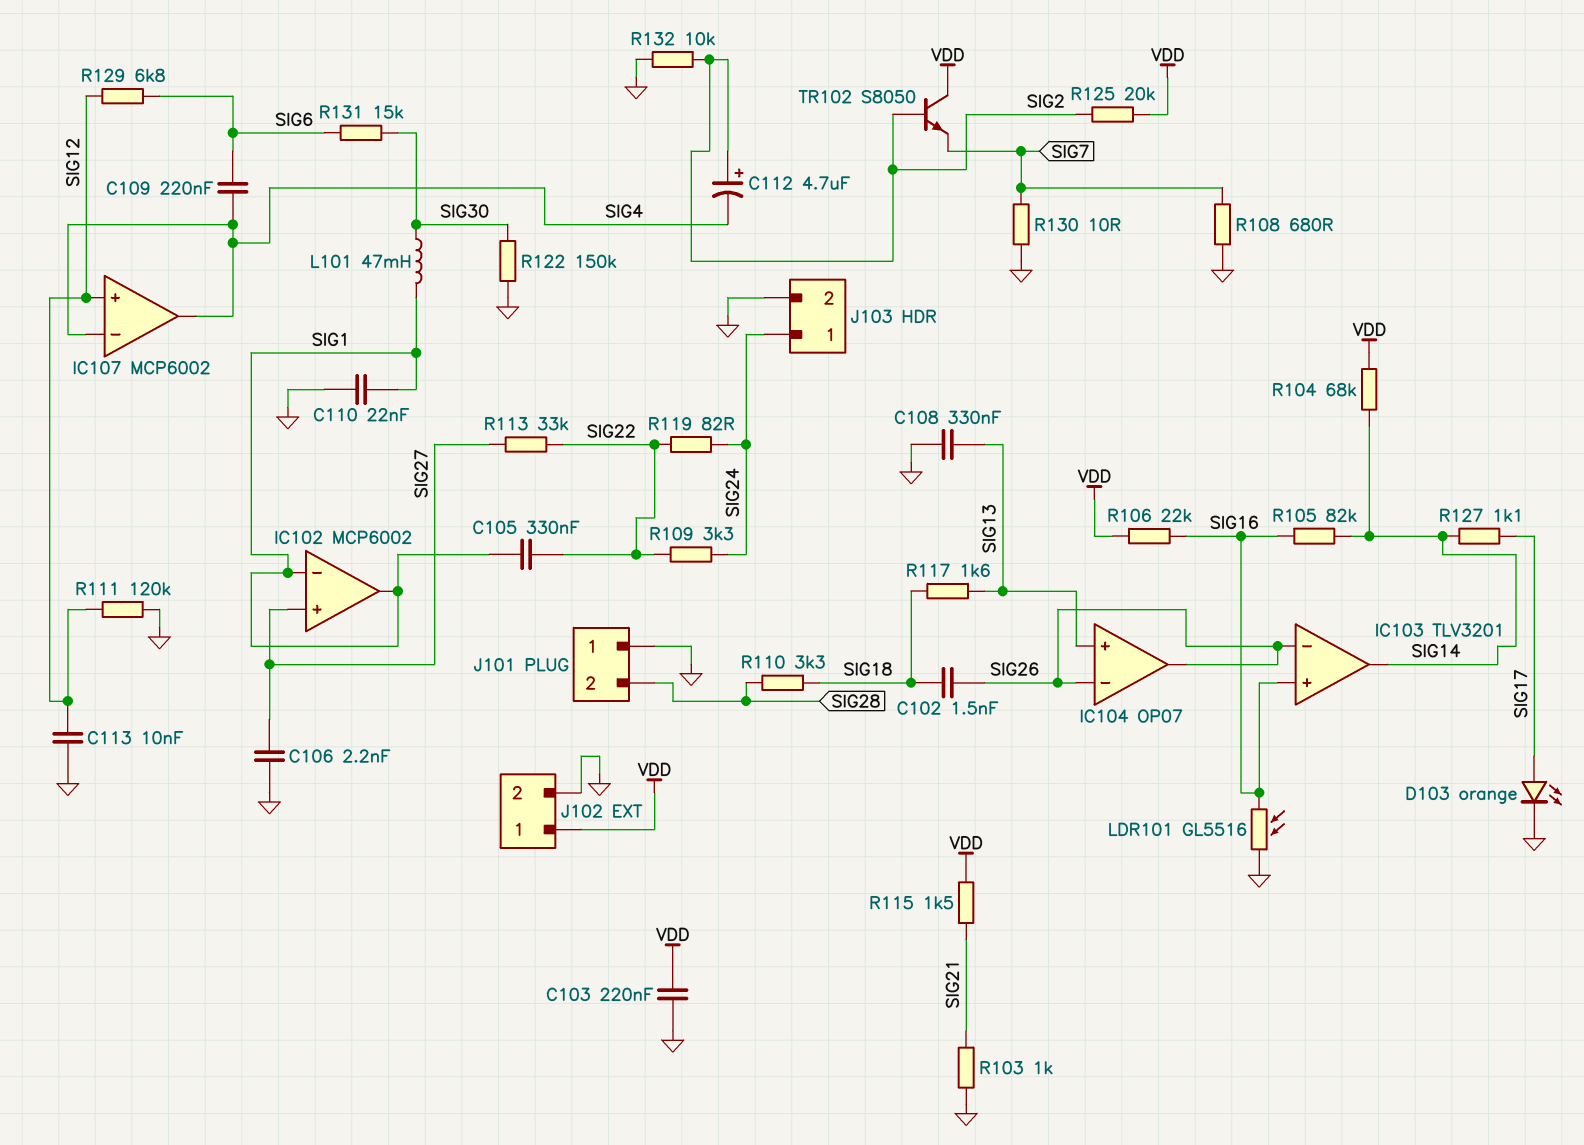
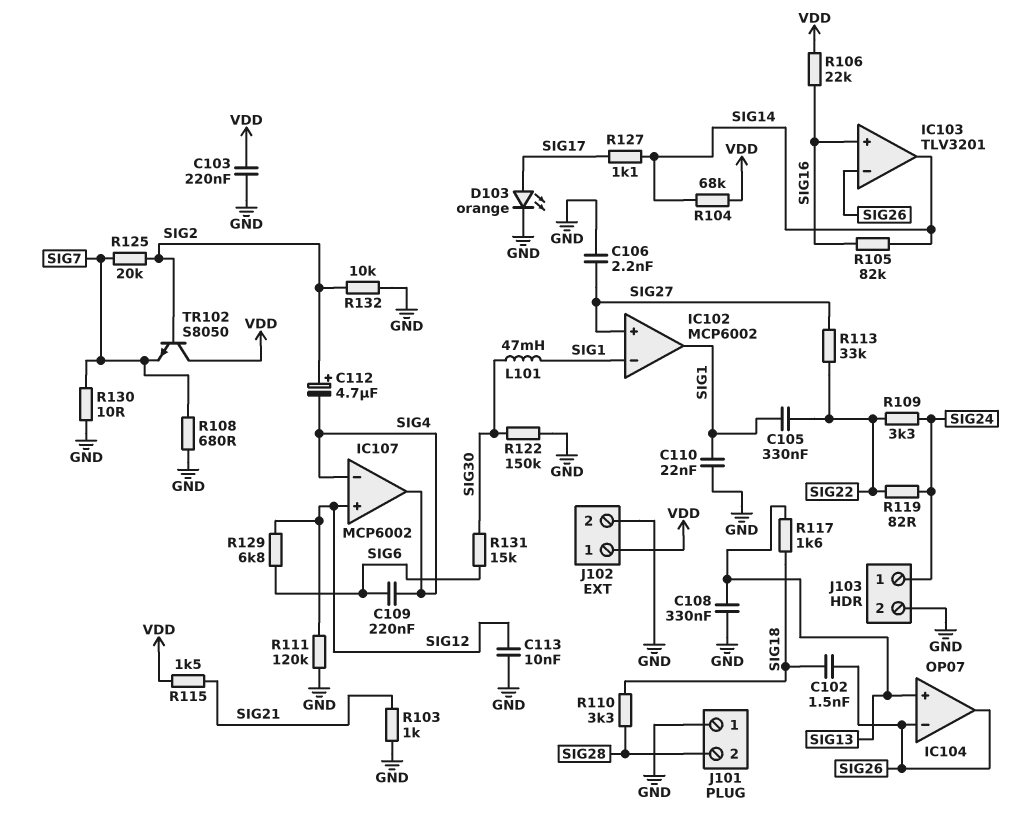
LDR101: GL5516 (GND, SIG16) -> none
R125: 20k (SIG2, VDD) -> 20k (SIG2, SIG7)

